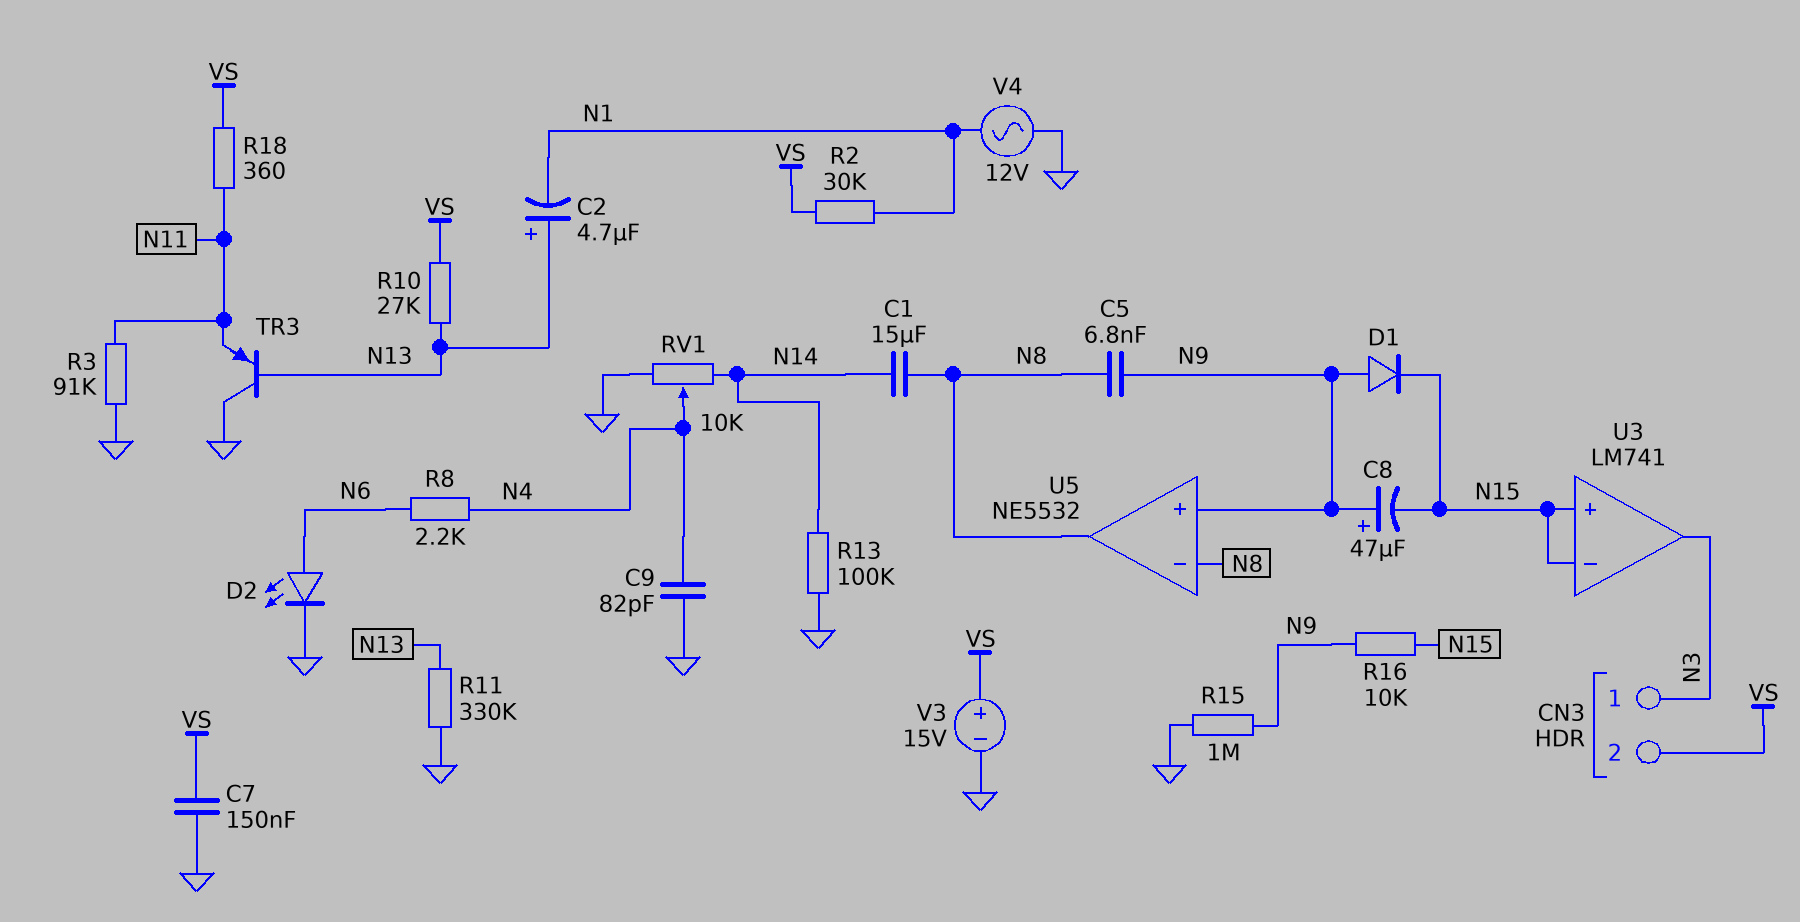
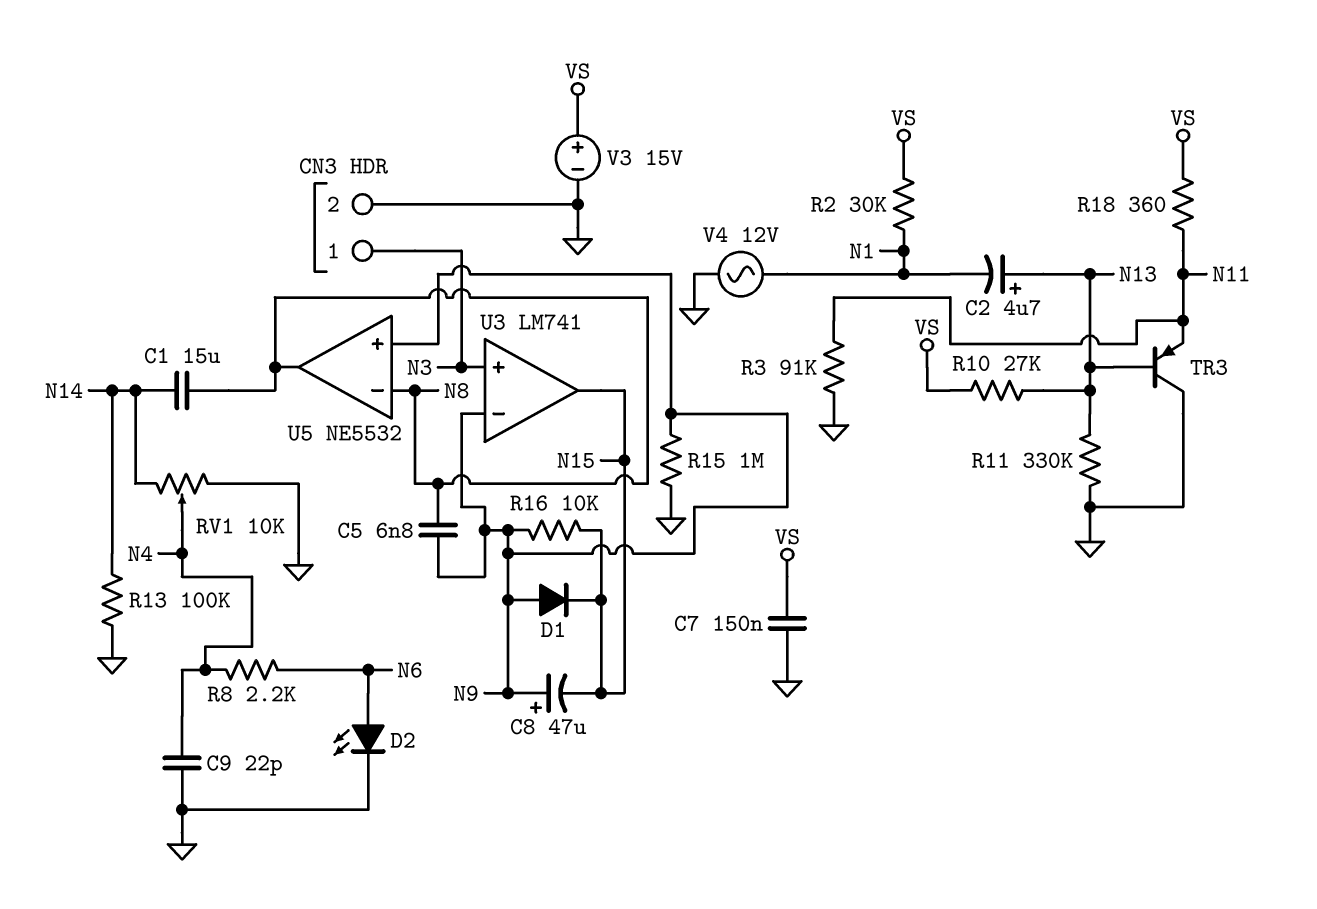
C9: 82pF (GND, N4) -> 22pF (GND, N4)
CN3 pin 2: VS -> GND
U3 pin in+: N15 -> N3
U3 pin in-: N15 -> N9
U3 pin out: N3 -> N15

